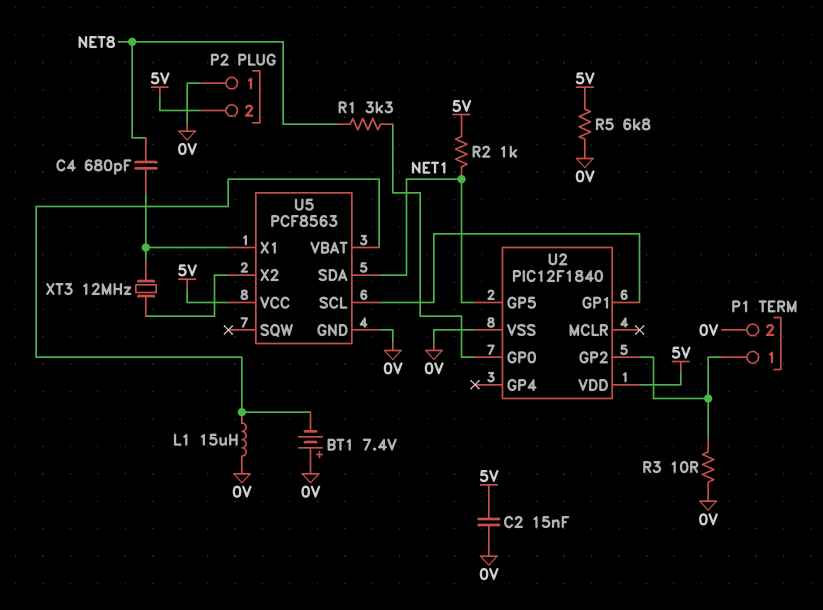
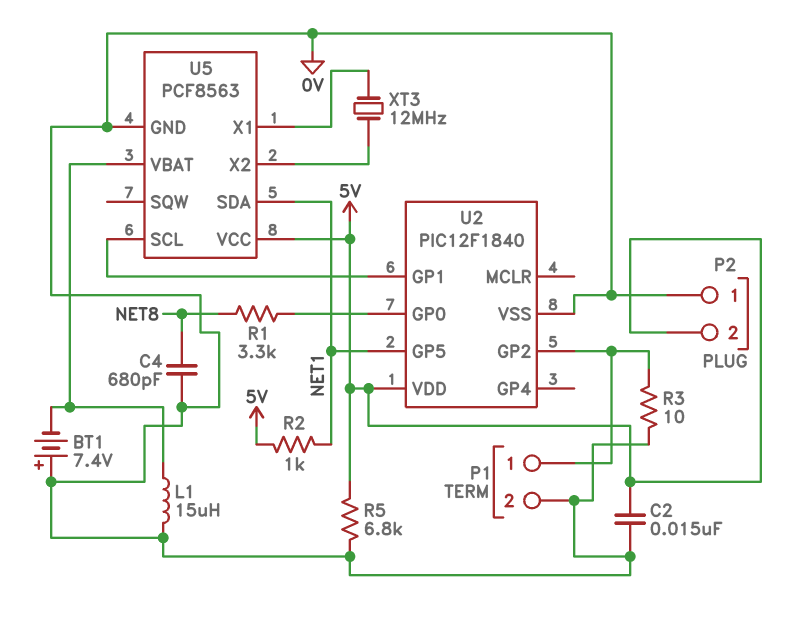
C4: 680pF (NET8, U5/X1) -> 680pF (0V, NET8)

